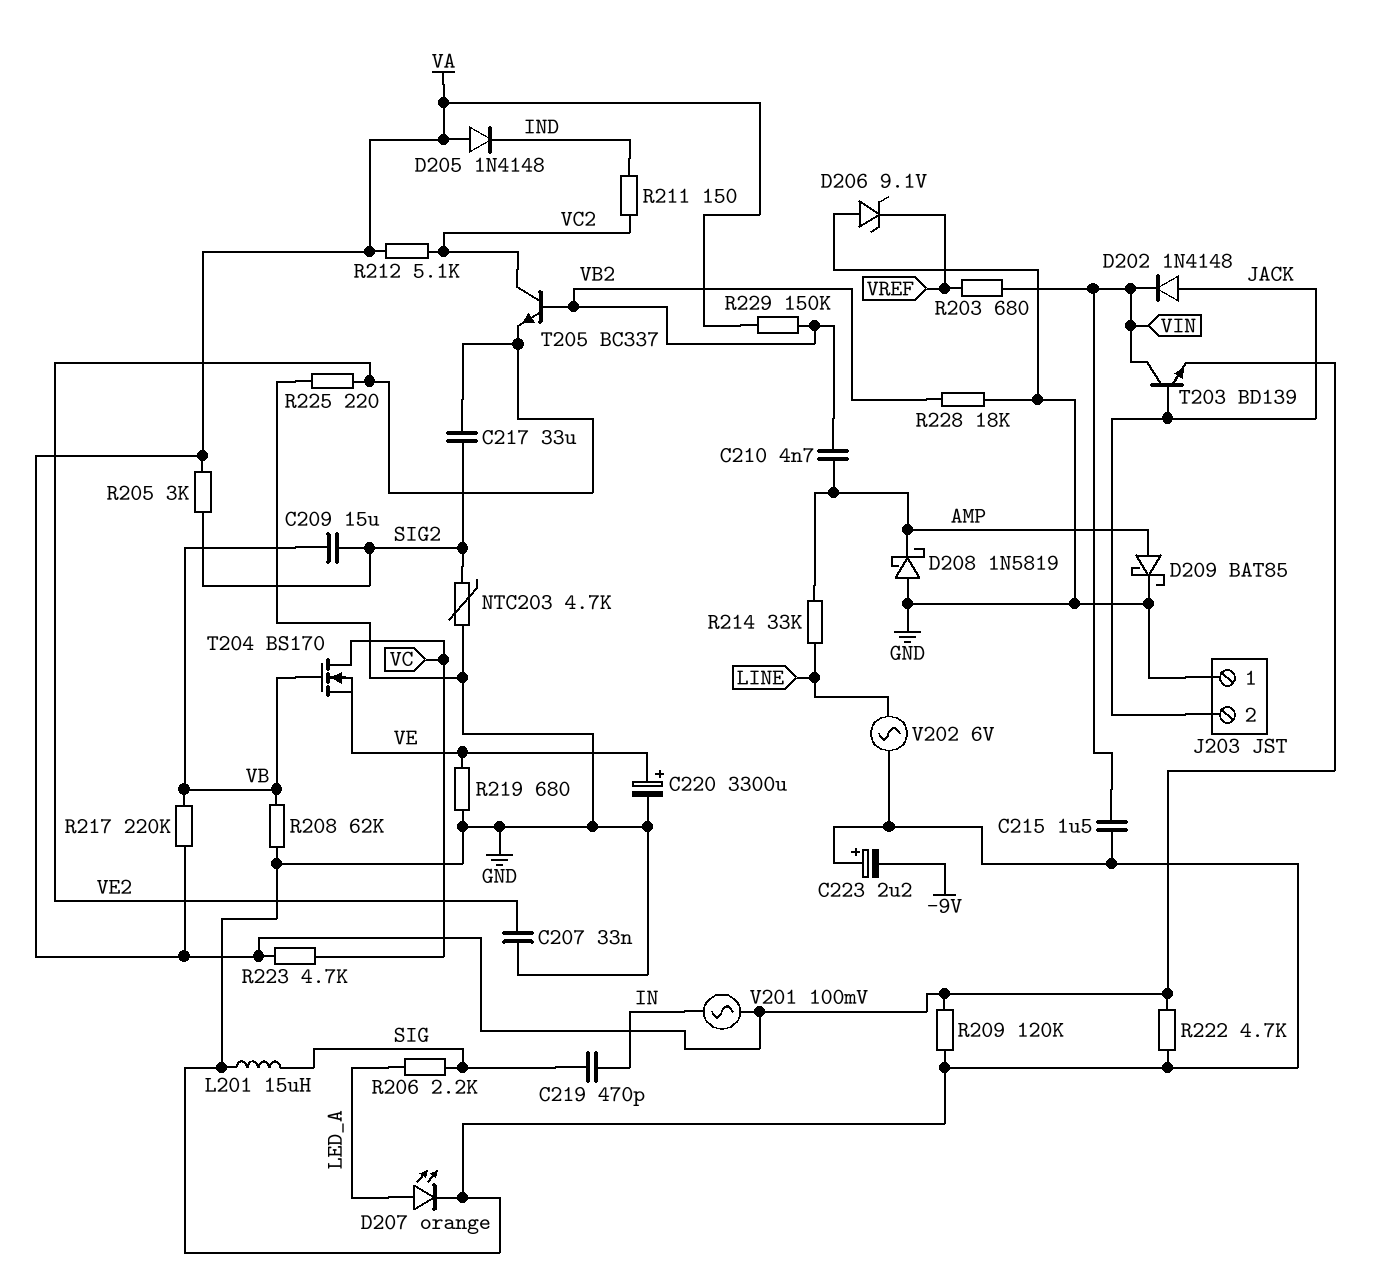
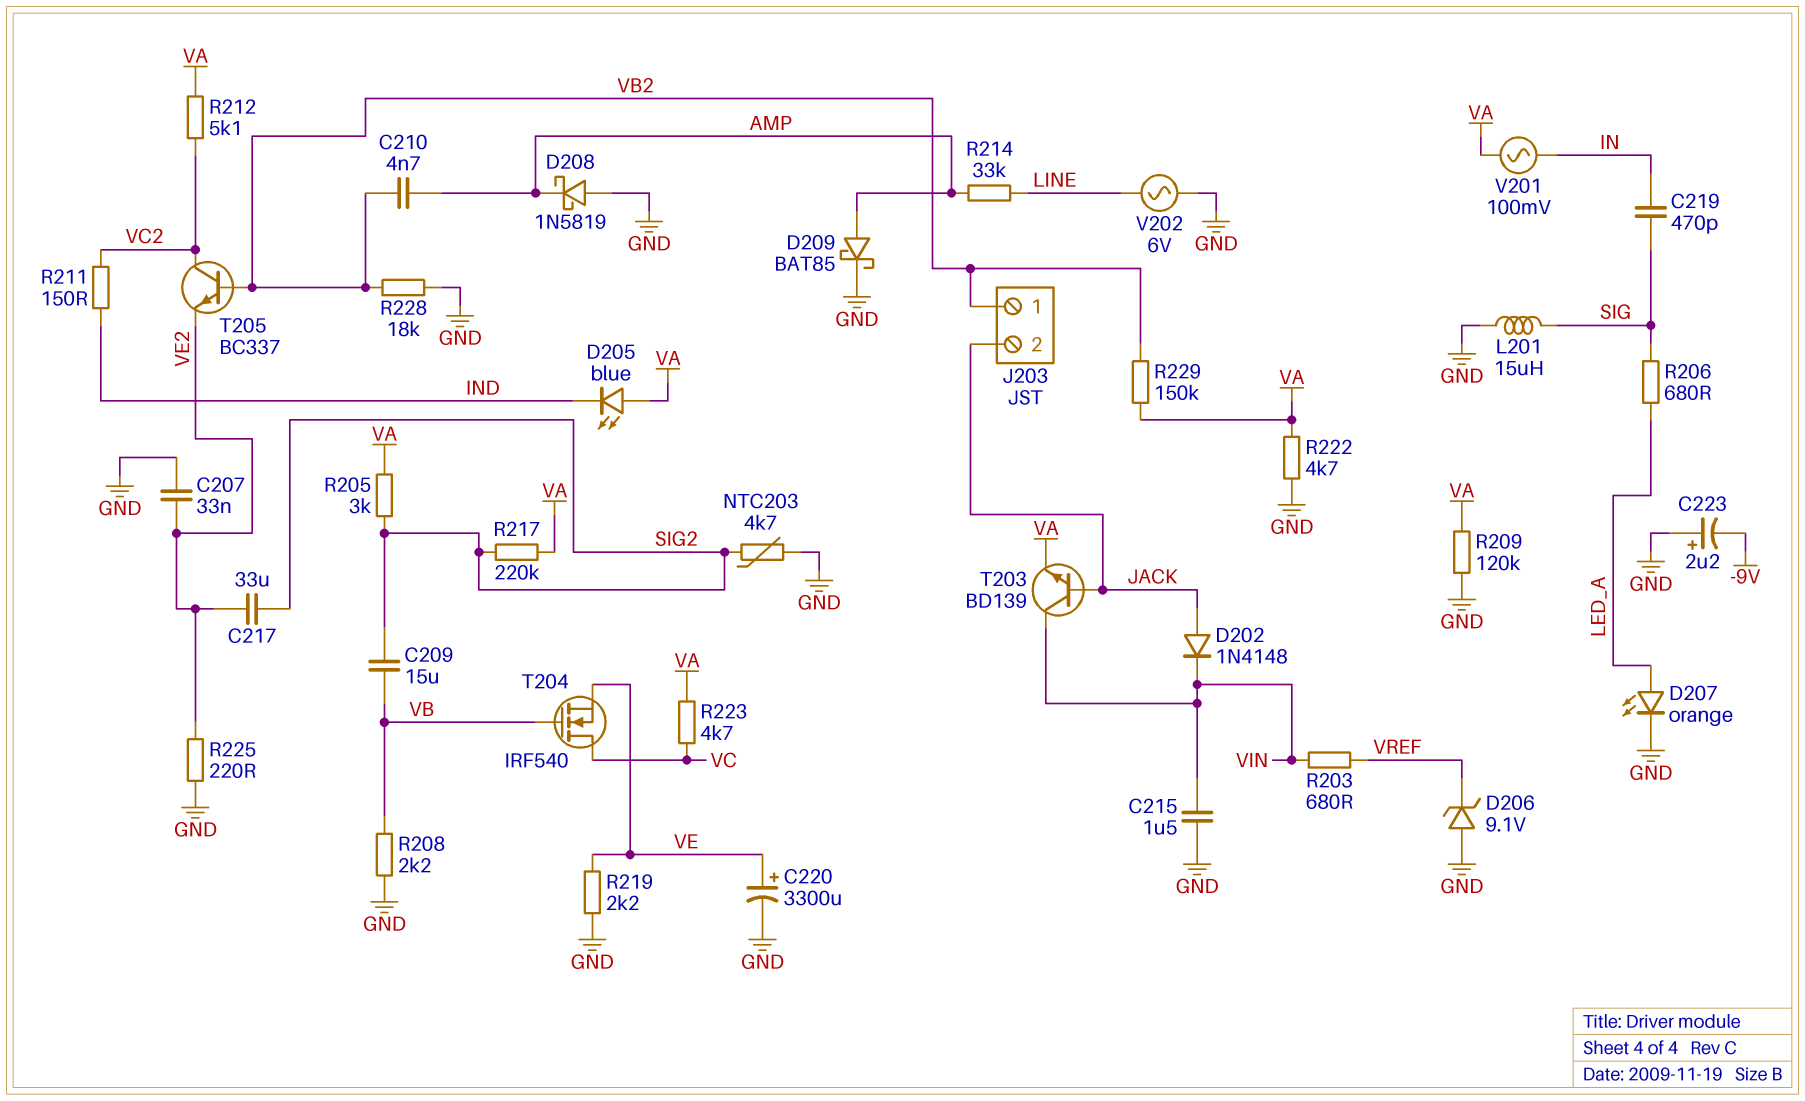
D205: diode 1N4148 (A VA, K IND) -> LED blue (A VA, K IND)
J203 pin 1: GND -> VB2
R206: 2.2k (LED_A, SIG) -> 680 (LED_A, SIG)
R208: 62k (GND, VB) -> 2.2k (GND, VB)
R217: 220k (VA, VB) -> 220k (SIG2, VA)
R219: 680 (GND, VE) -> 2.2k (GND, VE)
T204: NMOS BS170 (G VB, D VC, S VE) -> NMOS IRF540 (G VB, D VC, S VE)

